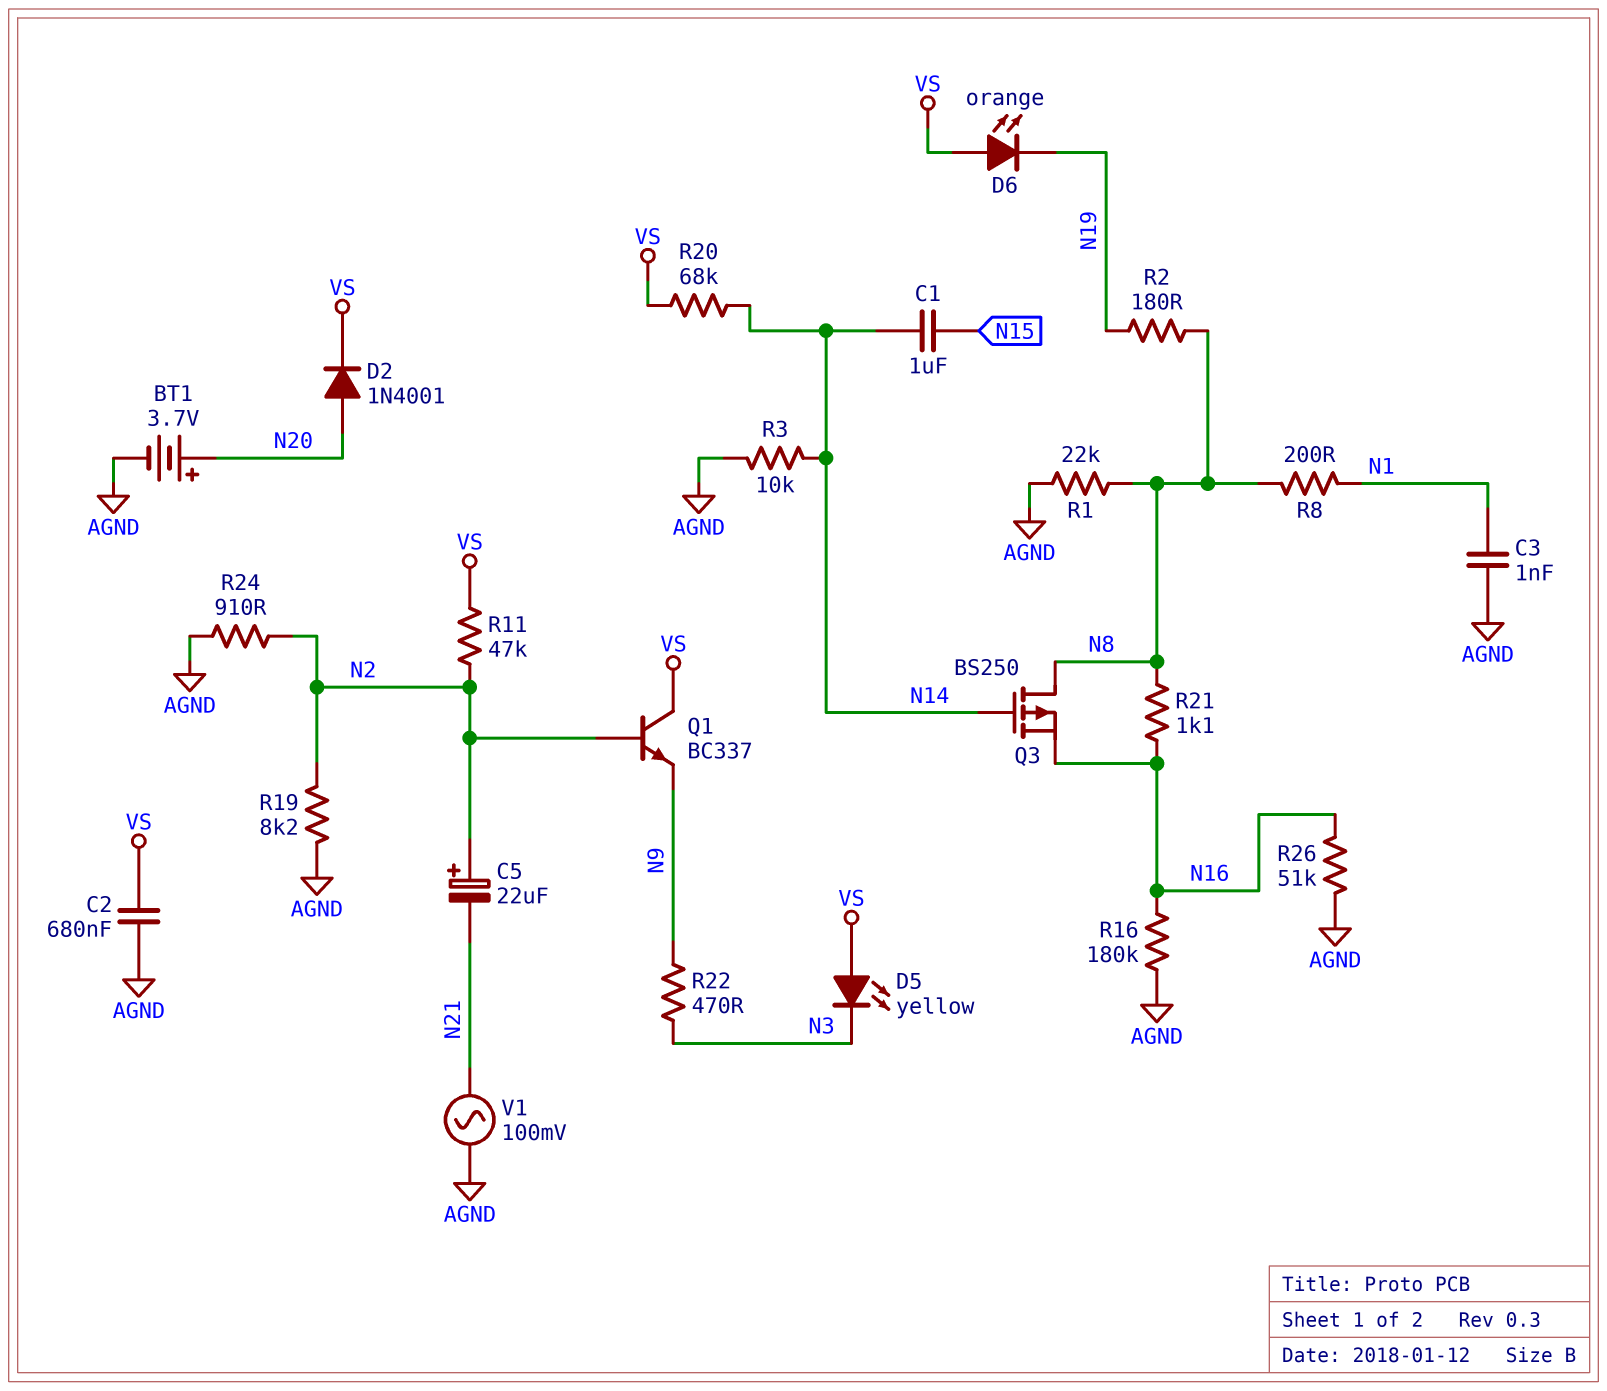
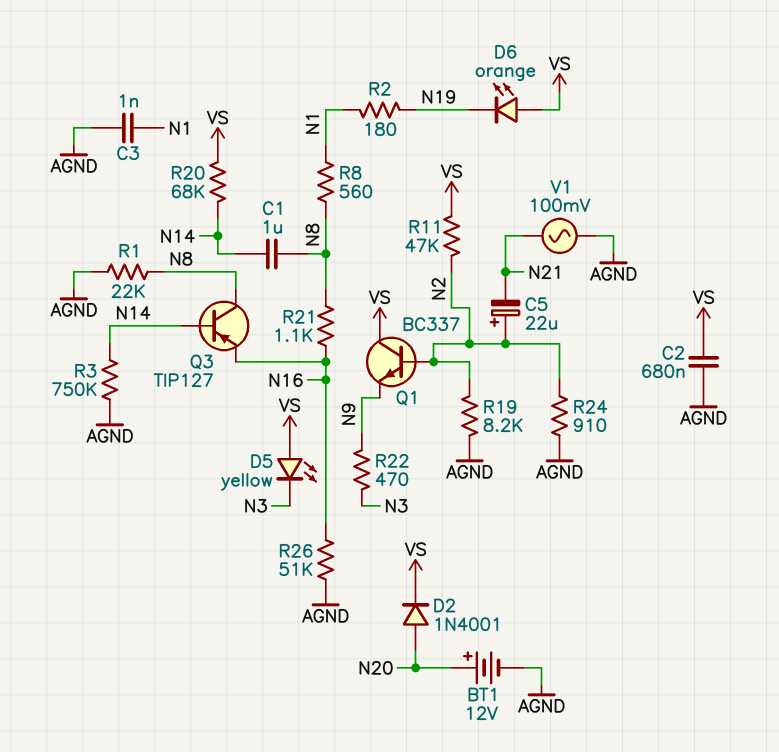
BT1: 3.7V (plus N20, minus AGND) -> 12V (plus N20, minus AGND)
C1: 1uF (N14, N15) -> 1uF (N8, N14)
Q3: PMOS BS250 (G N14, D N8, S N16) -> PNP TIP127 (B N14, C N8, E N16)
R2: 180 (N8, N19) -> 180 (N1, N19)
R3: 10k (AGND, N14) -> 750k (AGND, N14)
R8: 200 (N1, N8) -> 560 (N1, N8)
R16: 180k (AGND, N16) -> none

